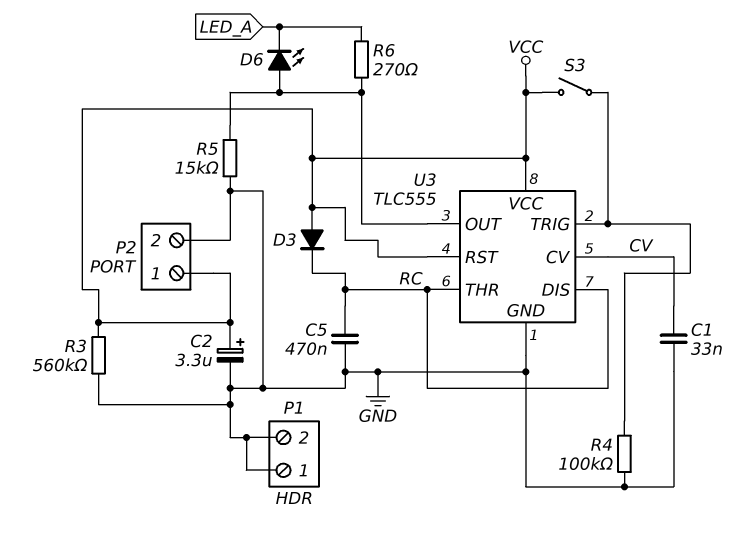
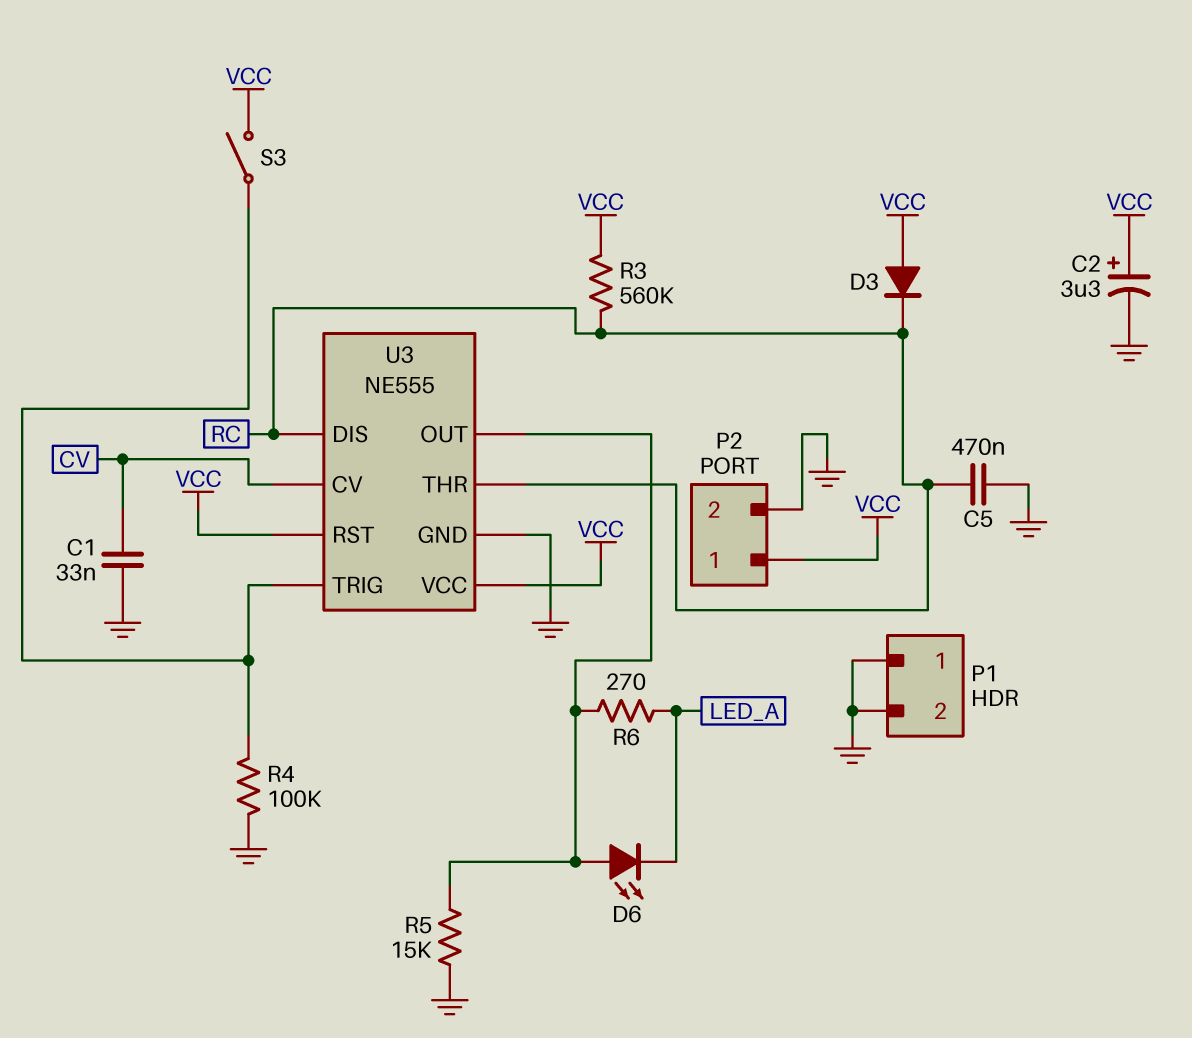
R3: 560k (GND, VCC) -> 560k (RC, VCC)
U3: TLC555 -> NE555

